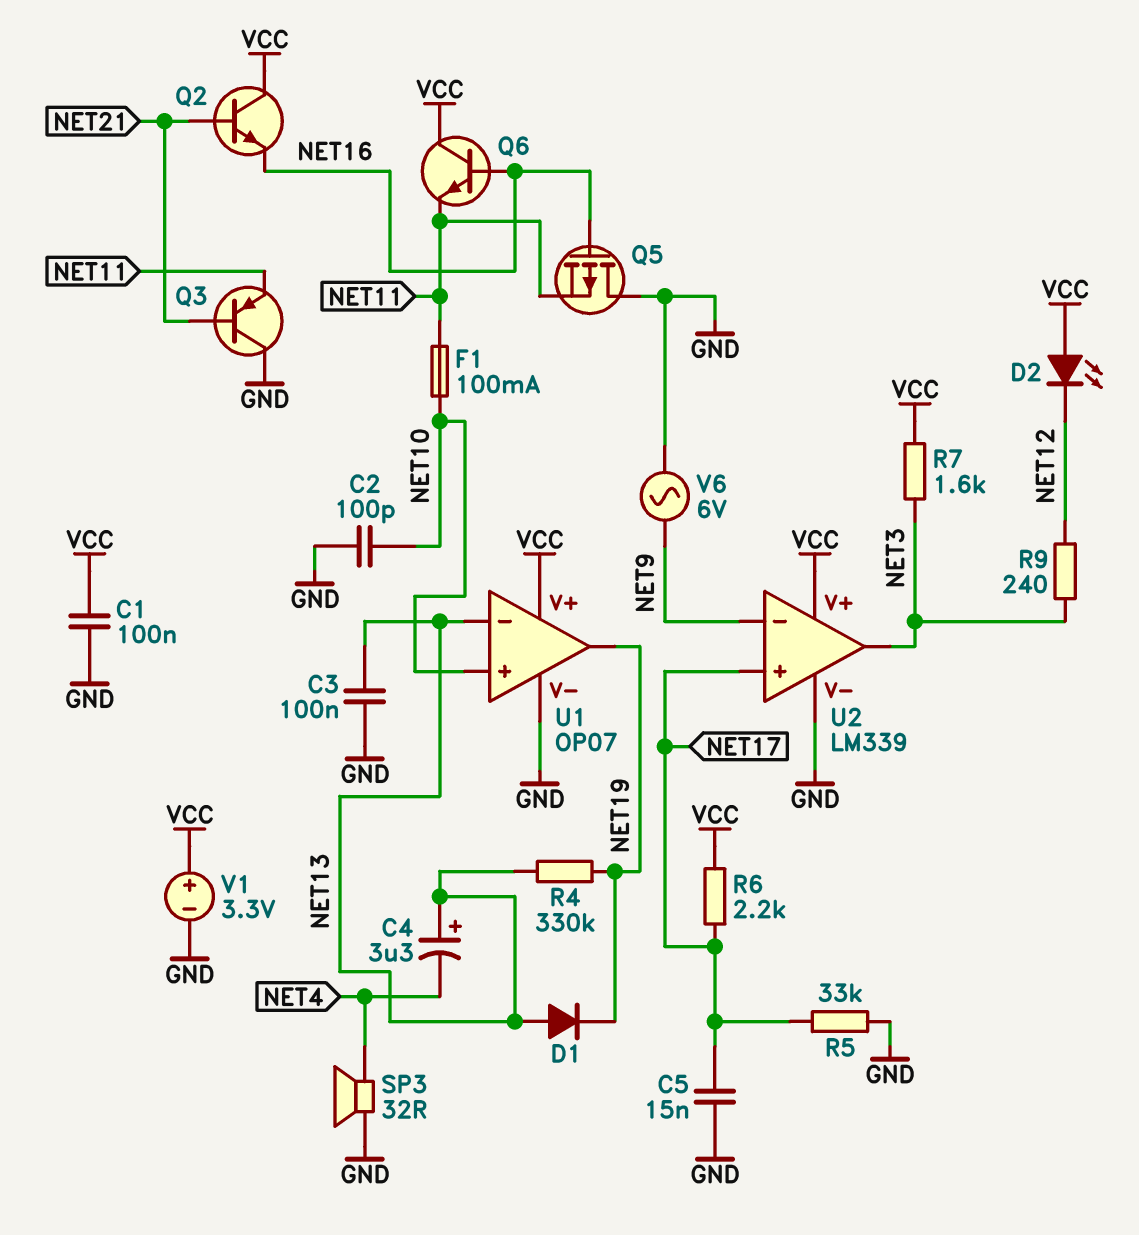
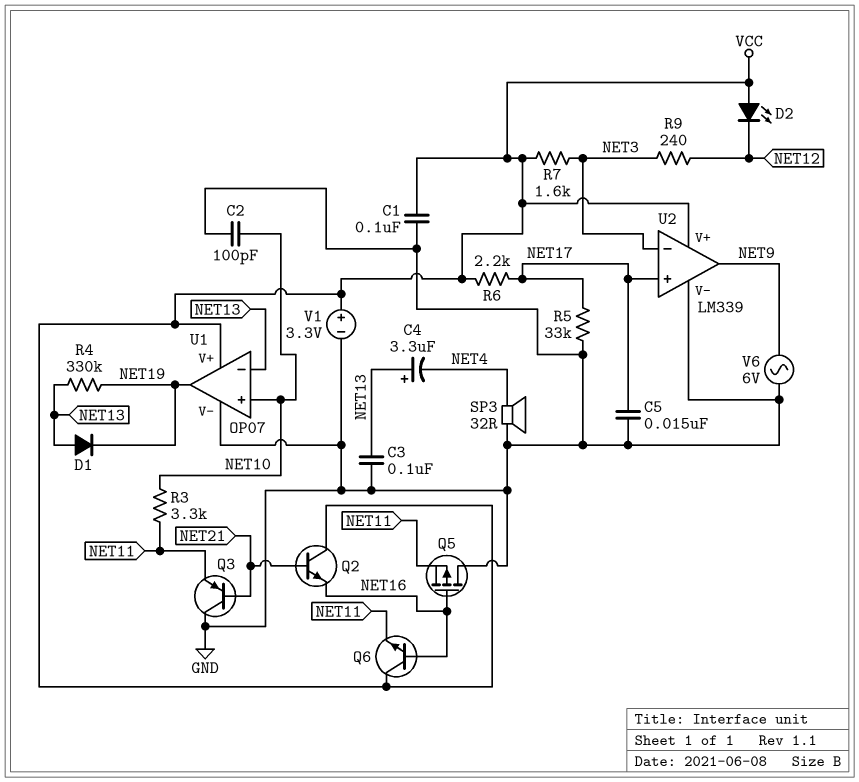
F1: 100mA (NET10, NET11) -> none
R3: none -> 3.3k (NET10, NET11)
U2 pin in-: NET9 -> NET3
U2 pin out: NET3 -> NET9

